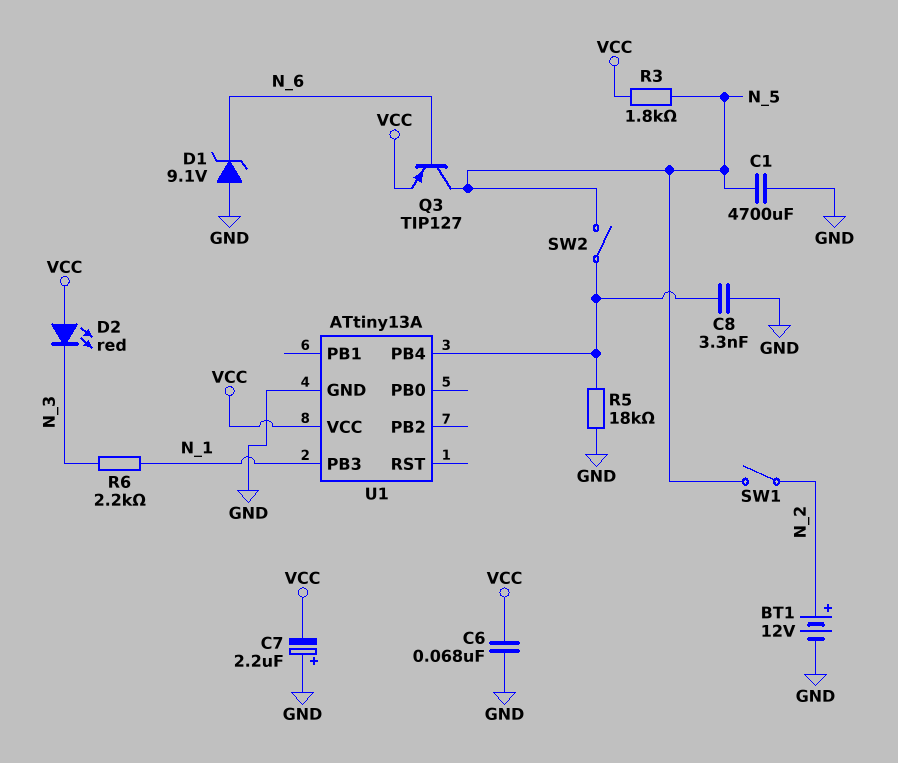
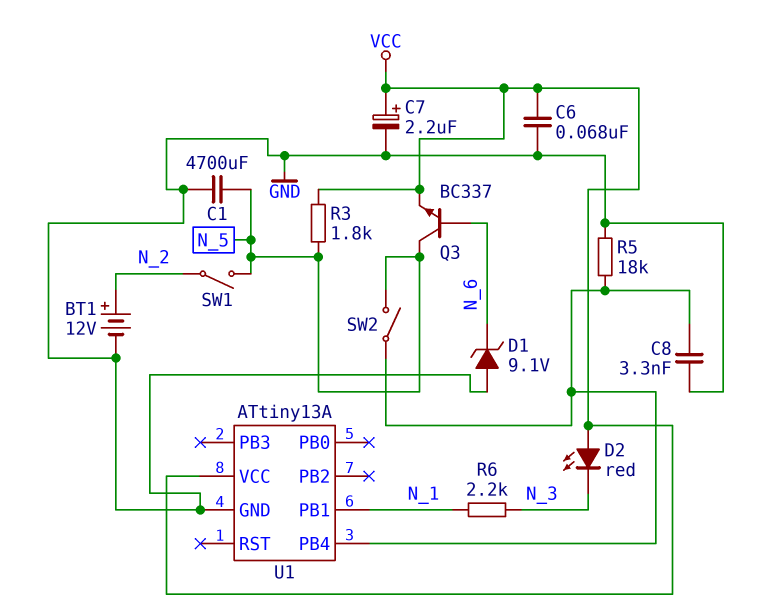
C7: 2.2uF (plus GND, minus VCC) -> 2.2uF (plus VCC, minus GND)
Q3: PNP TIP127 (B N_6, C N_5, E VCC) -> NPN BC337 (B N_6, C N_5, E VCC)
U1 pin PB1: none -> N_1
U1 pin PB3: N_1 -> none

